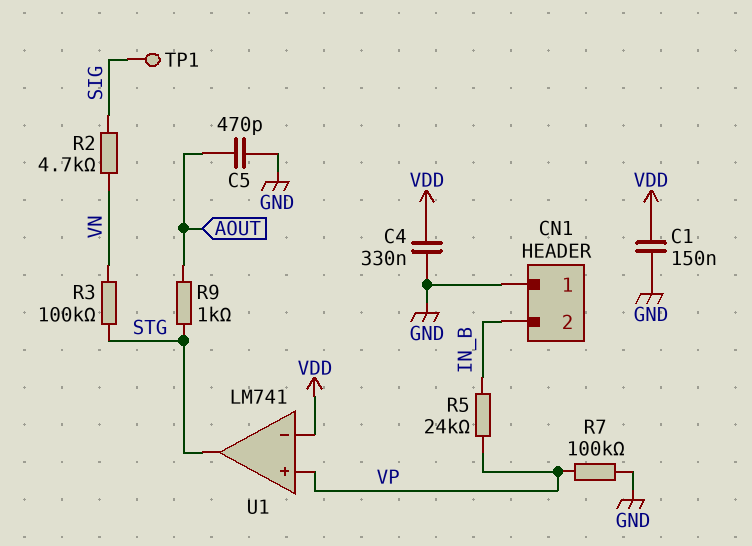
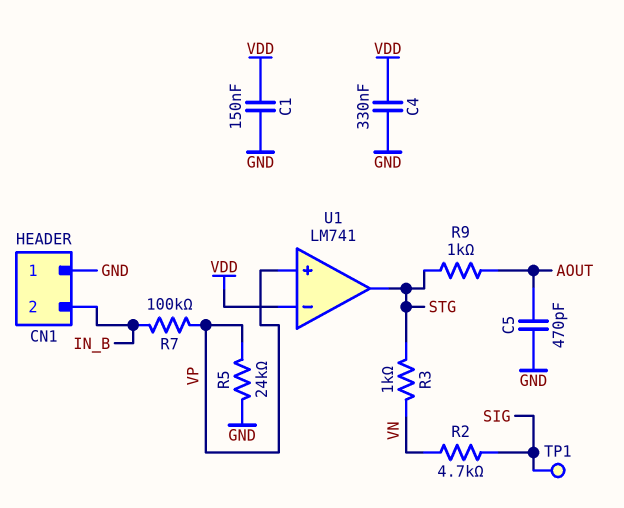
R3: 100k (STG, VN) -> 1k (STG, VN)
R5: 24k (IN_B, VP) -> 24k (GND, VP)
R7: 100k (GND, VP) -> 100k (IN_B, VP)

